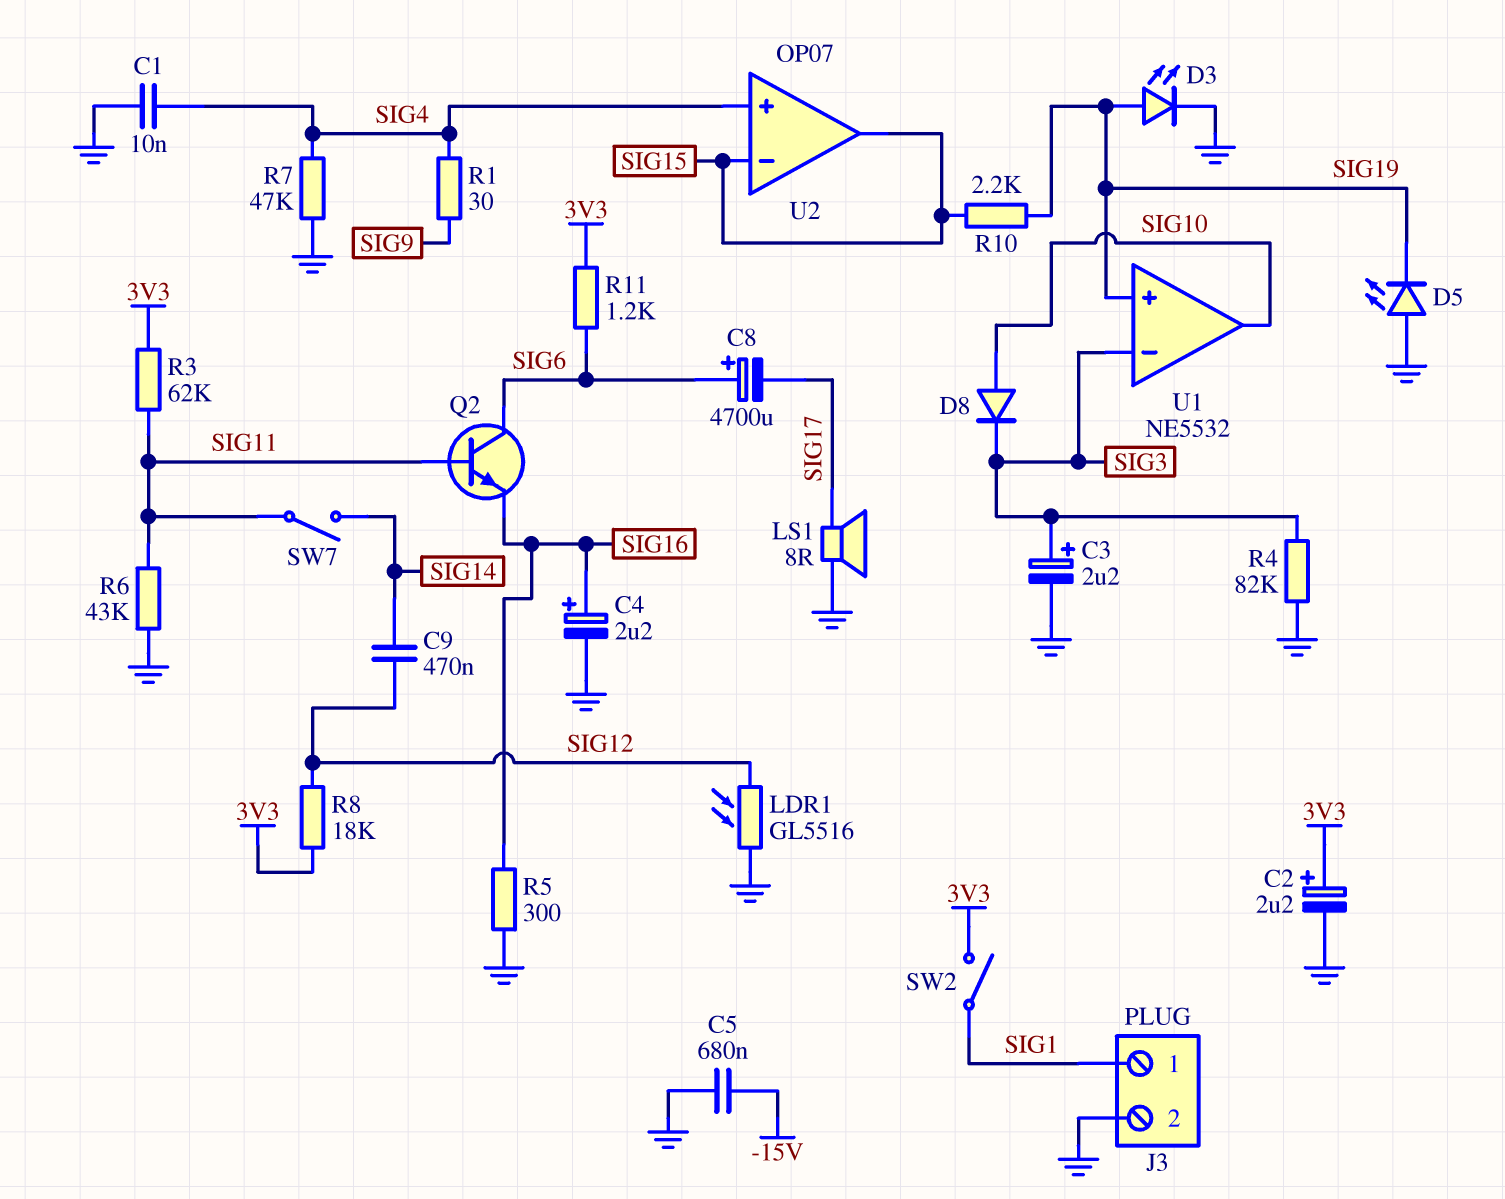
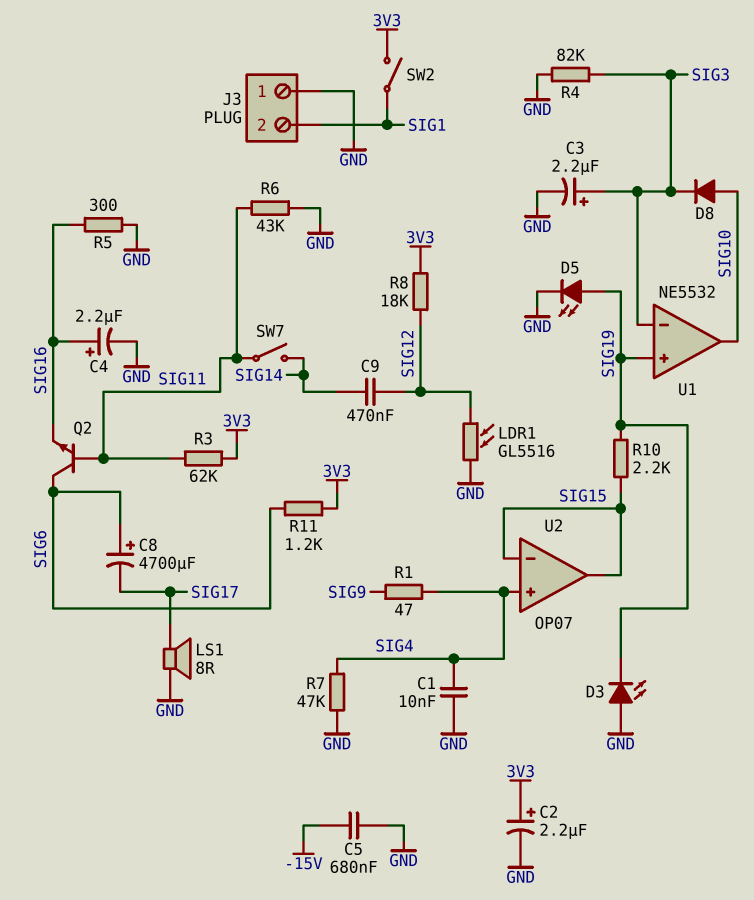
D3: LED (A SIG19, K GND) -> LED (A GND, K SIG19)
D5: LED (A GND, K SIG19) -> LED (A SIG19, K GND)
J3 pin 1: SIG1 -> GND
J3 pin 2: GND -> SIG1
R1: 30 (SIG4, SIG9) -> 47 (SIG4, SIG9)

